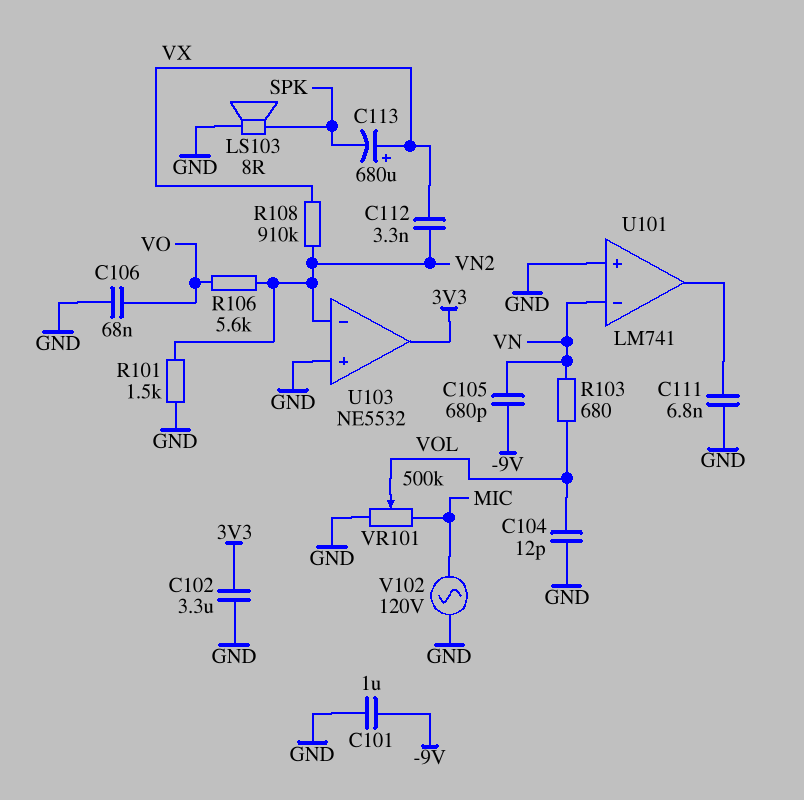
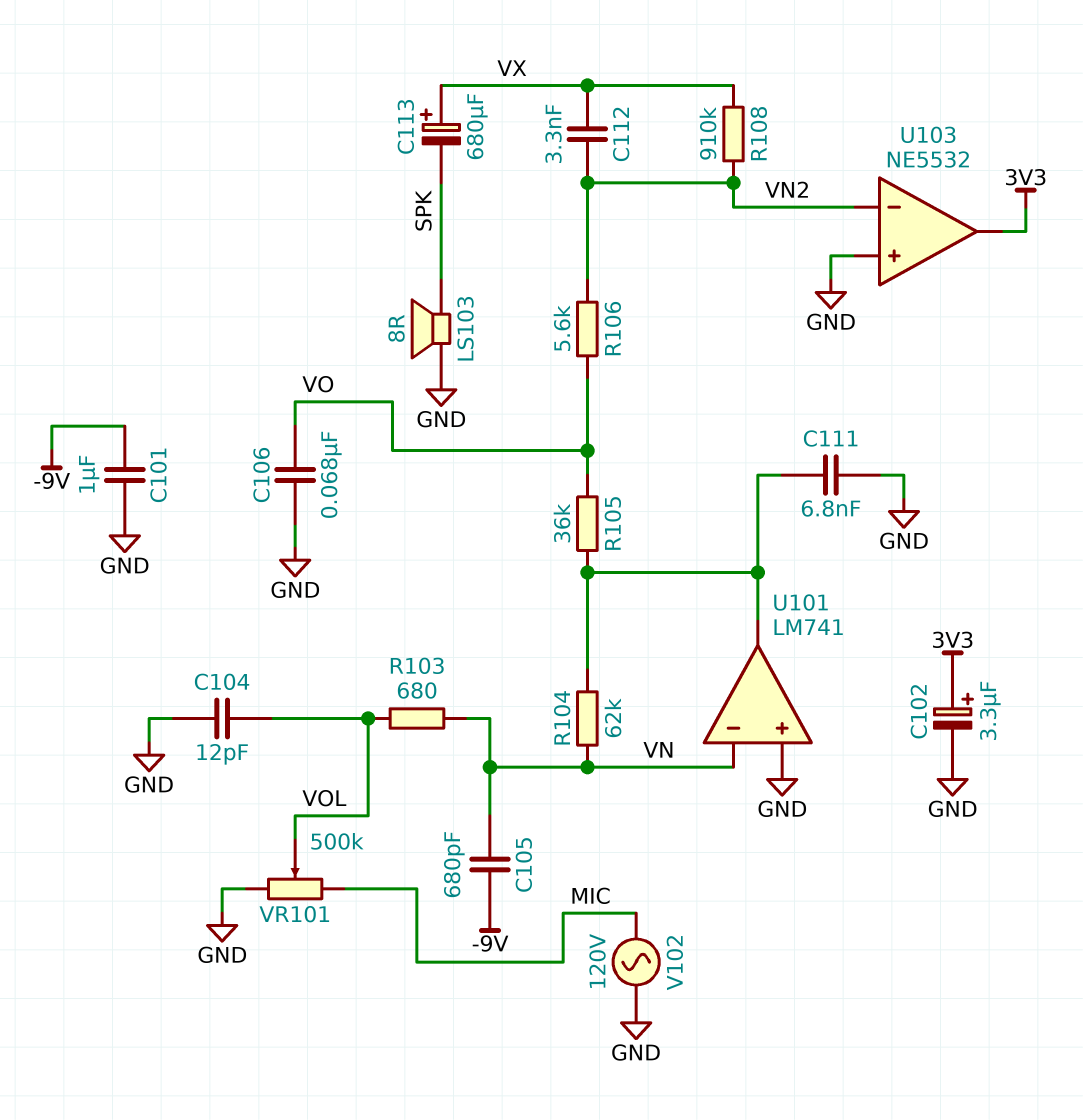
C102: 3.3uF (3V3, GND) -> 3.3uF (plus 3V3, minus GND)
R101: 1.5k (GND, VN2) -> none
R104: none -> 62k (U101/out, VN)
R105: none -> 36k (U101/out, VO)

